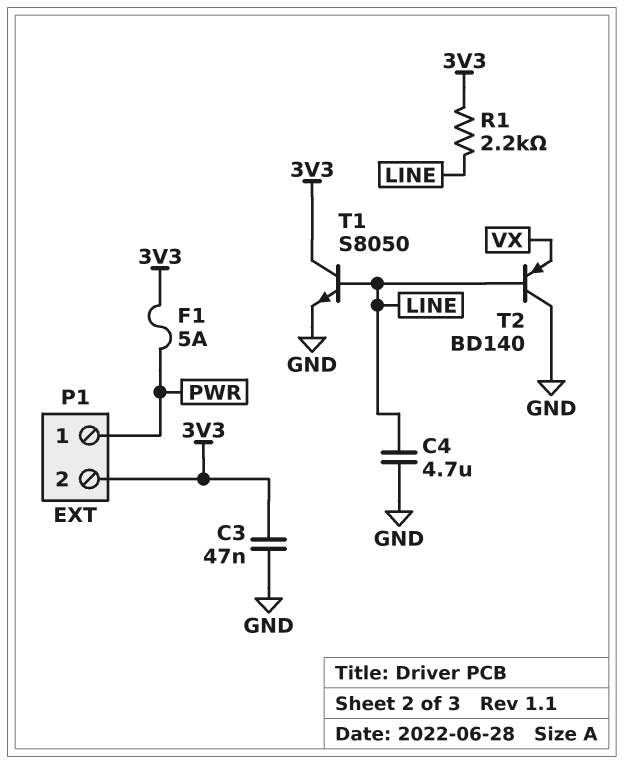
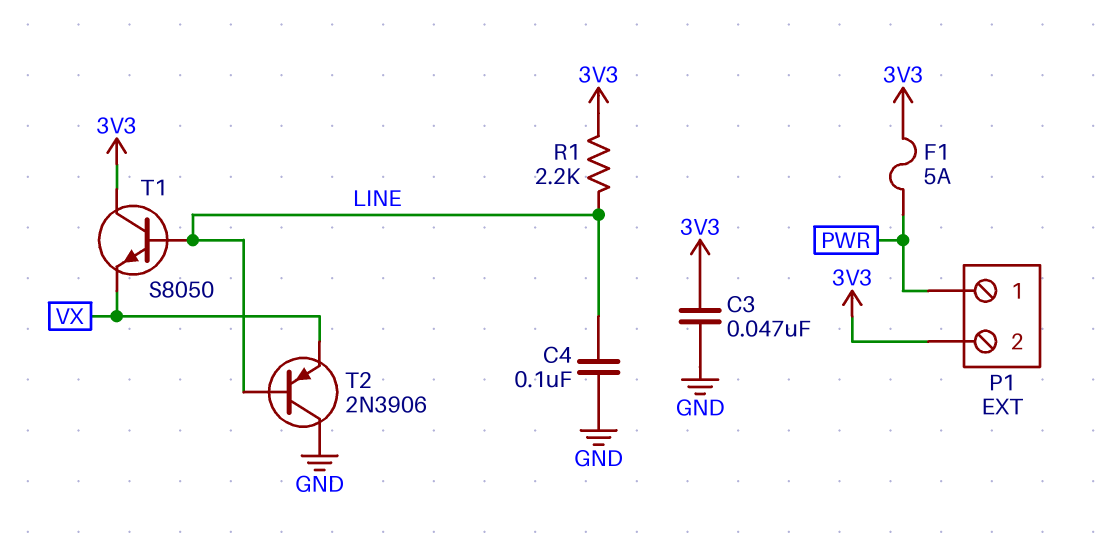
C4: 4.7uF (GND, LINE) -> 100nF (GND, LINE)
T1: NPN S8050 (B LINE, C 3V3, E GND) -> NPN S8050 (B LINE, C 3V3, E VX)
T2: PNP BD140 (B LINE, C GND, E VX) -> PNP 2N3906 (B LINE, C GND, E VX)

